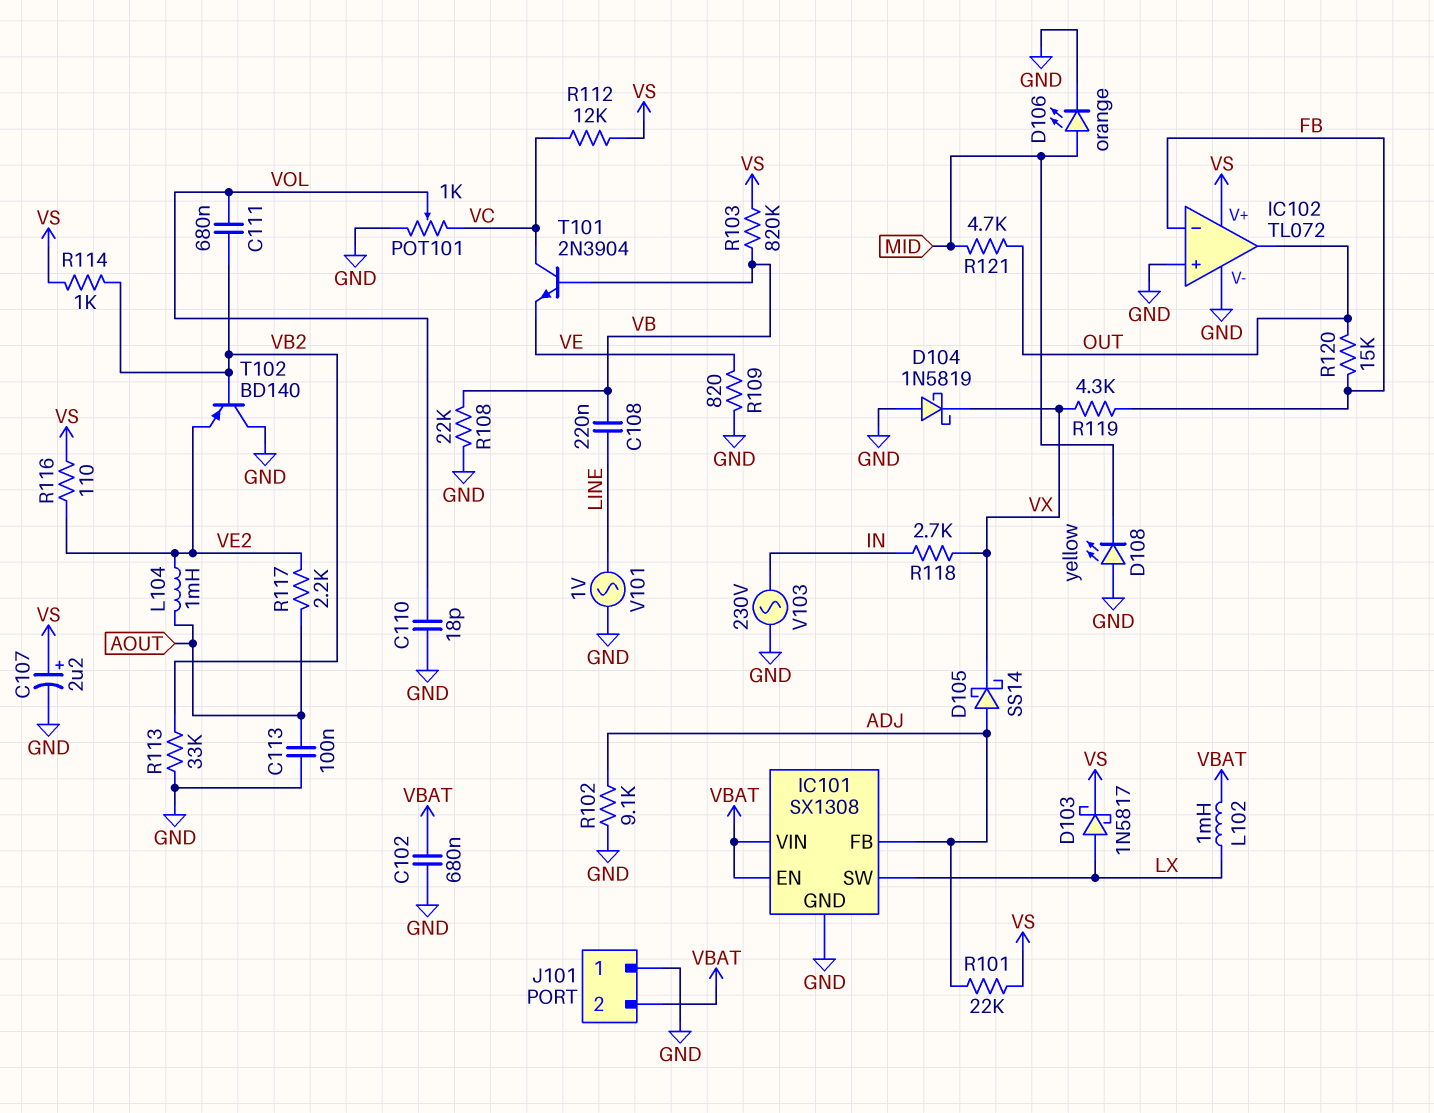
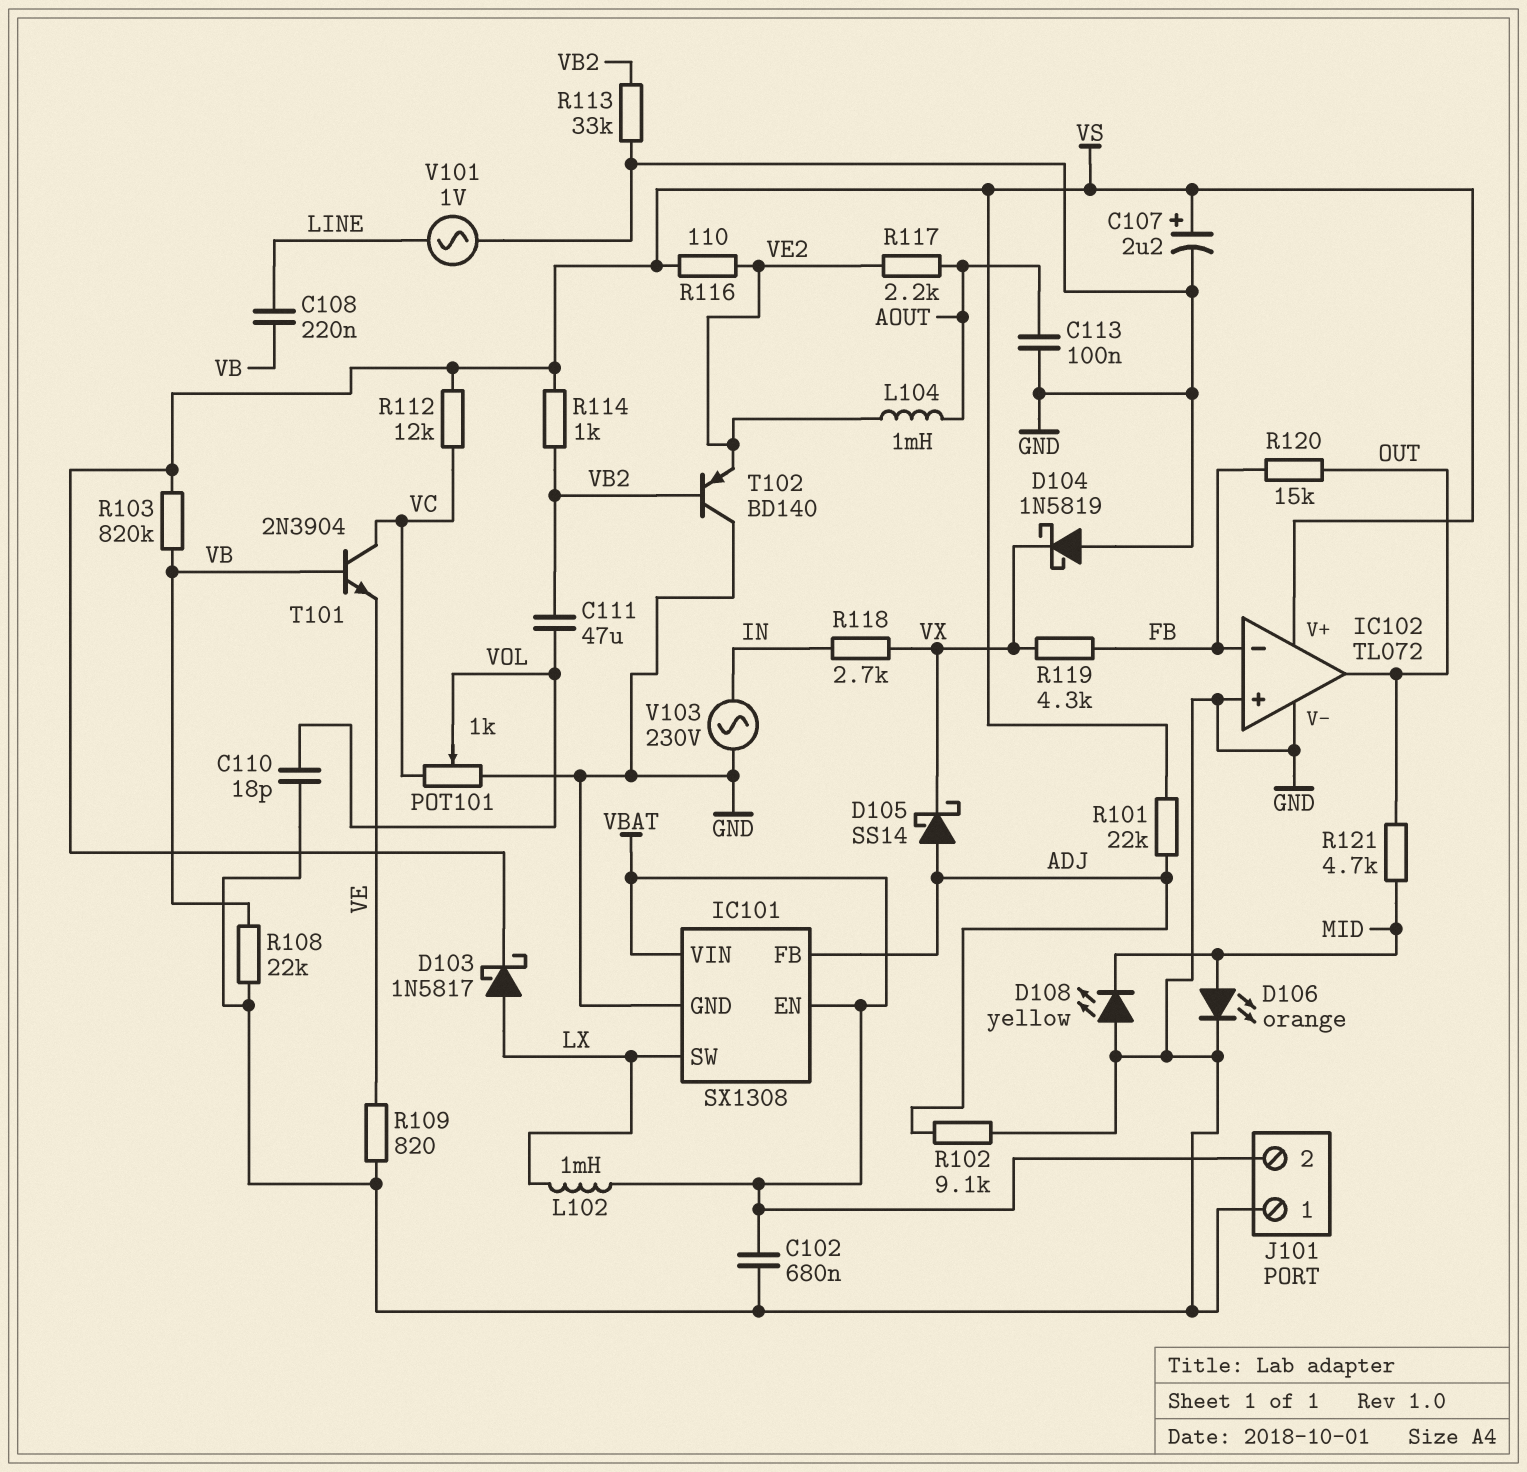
C111: 680nF (VB2, VOL) -> 47uF (VB2, VOL)

